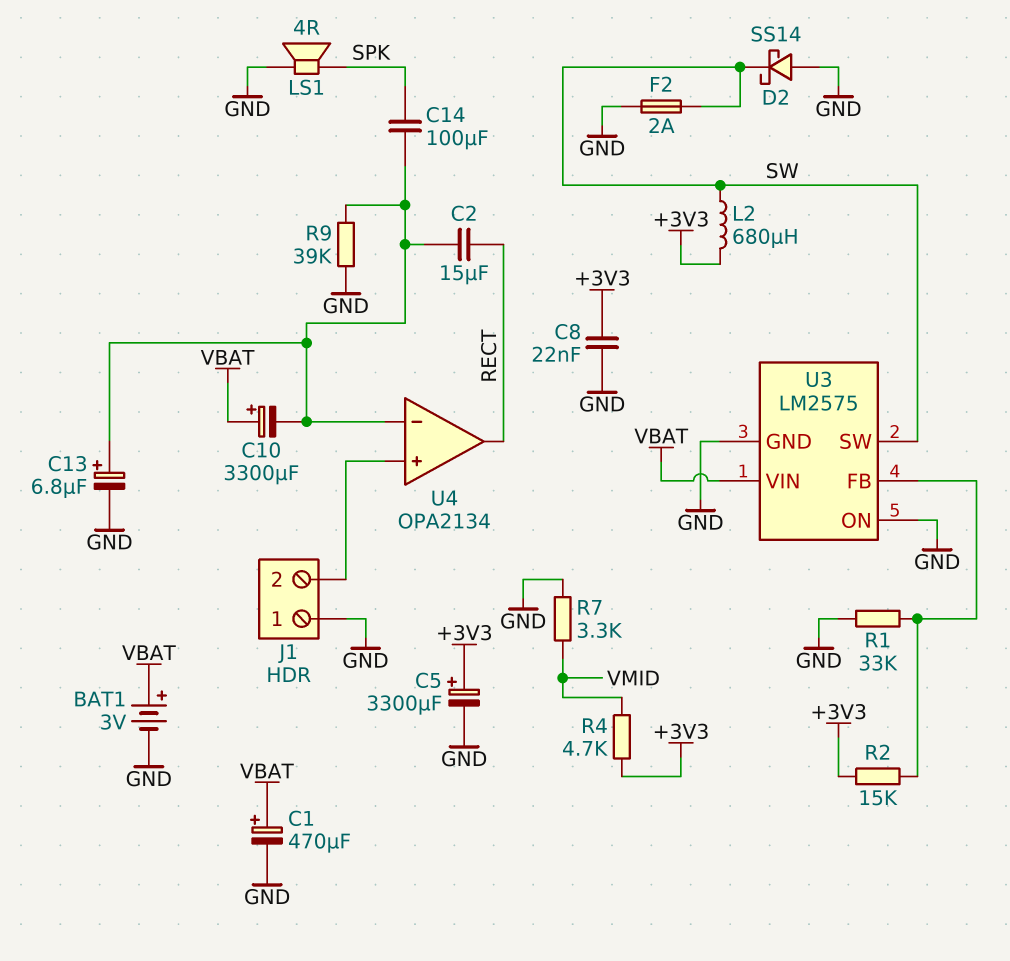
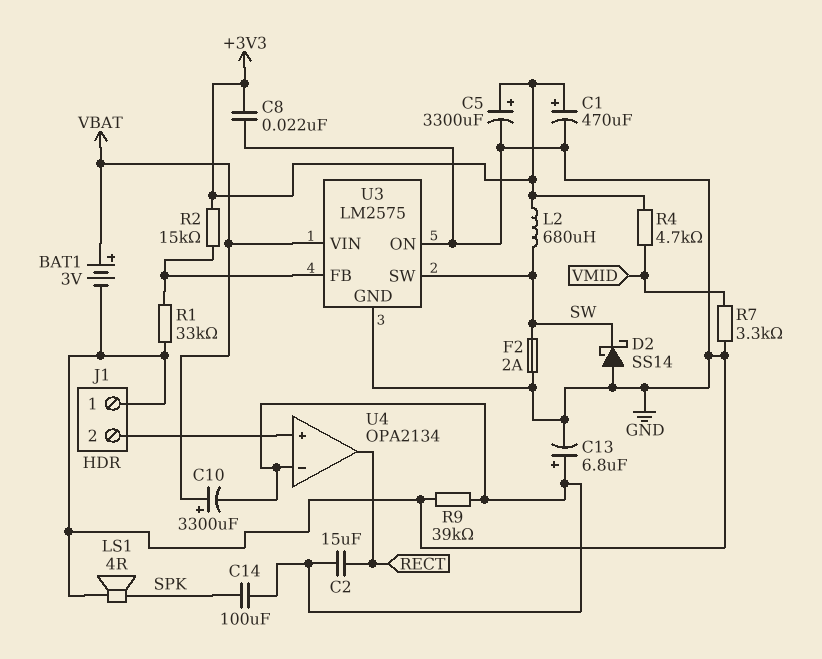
C1: 470uF (plus VBAT, minus GND) -> 470uF (plus +3V3, minus GND)

